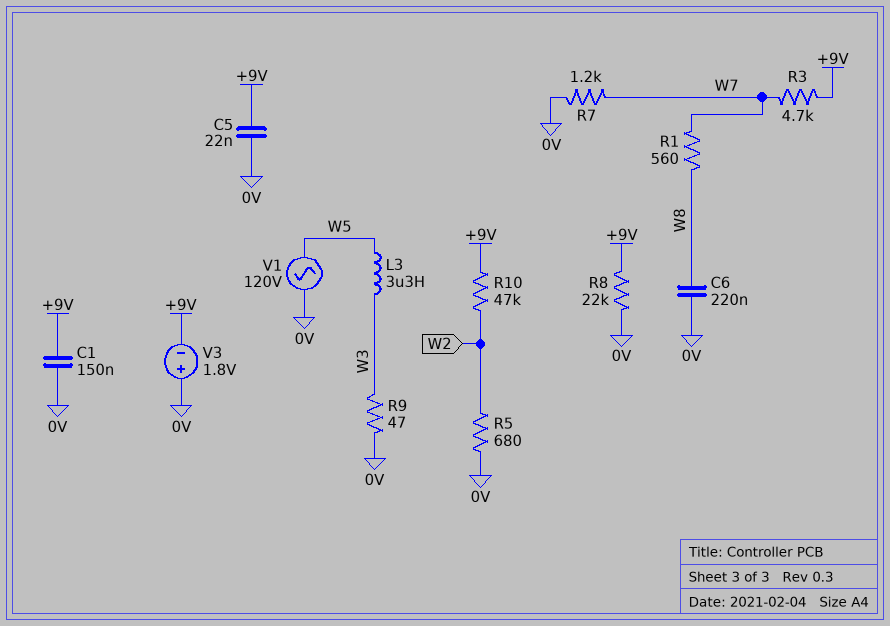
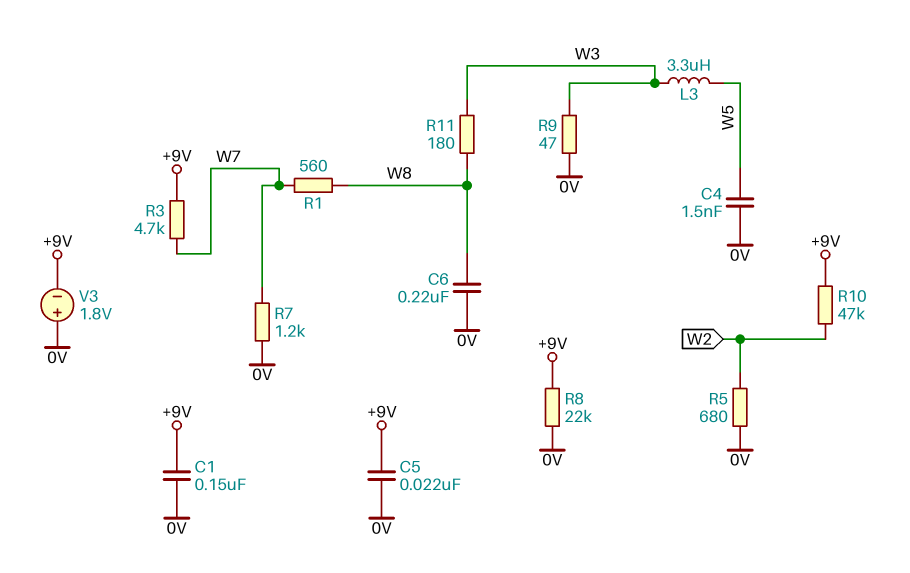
C4: none -> 1.5nF (0V, W5)
R11: none -> 180 (W3, W8)
V1: AC 120V (0V, W5) -> none

